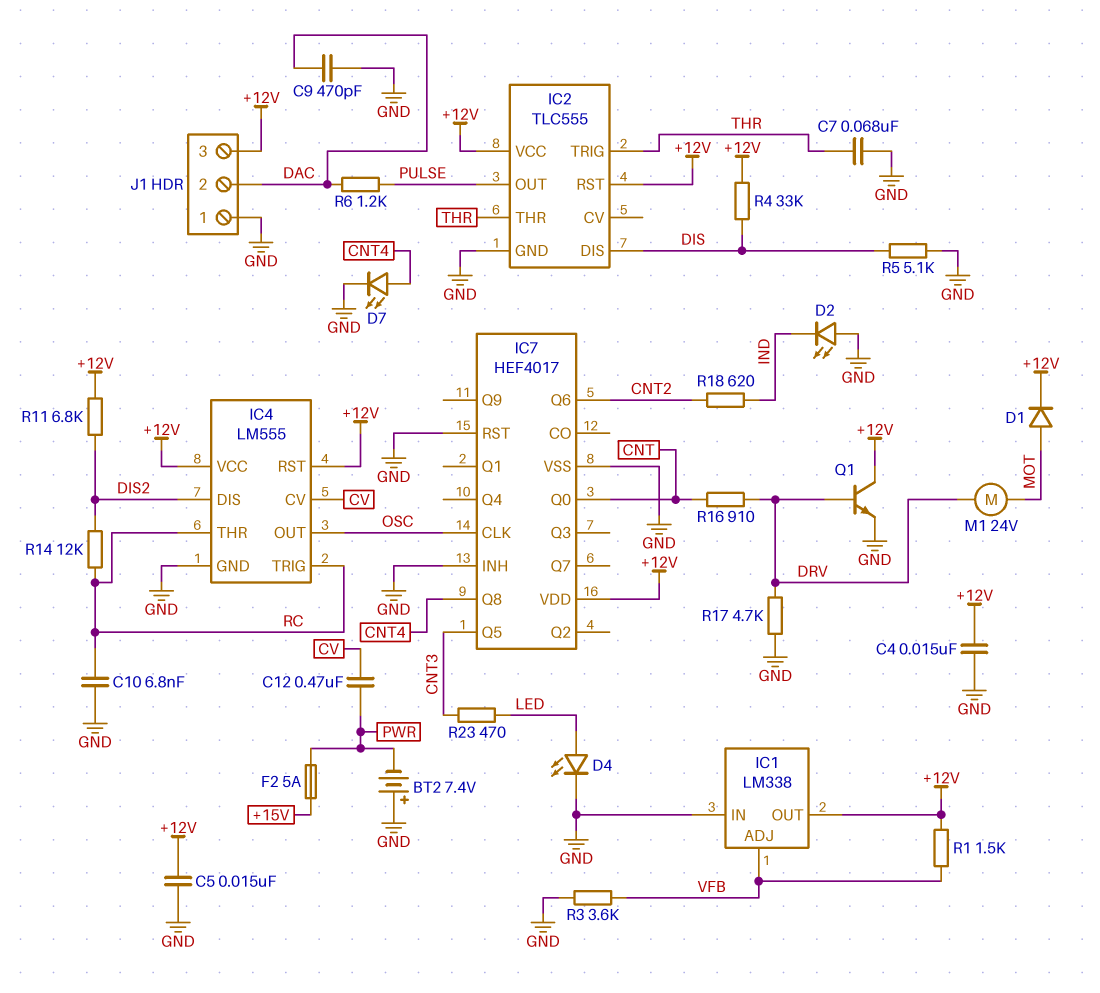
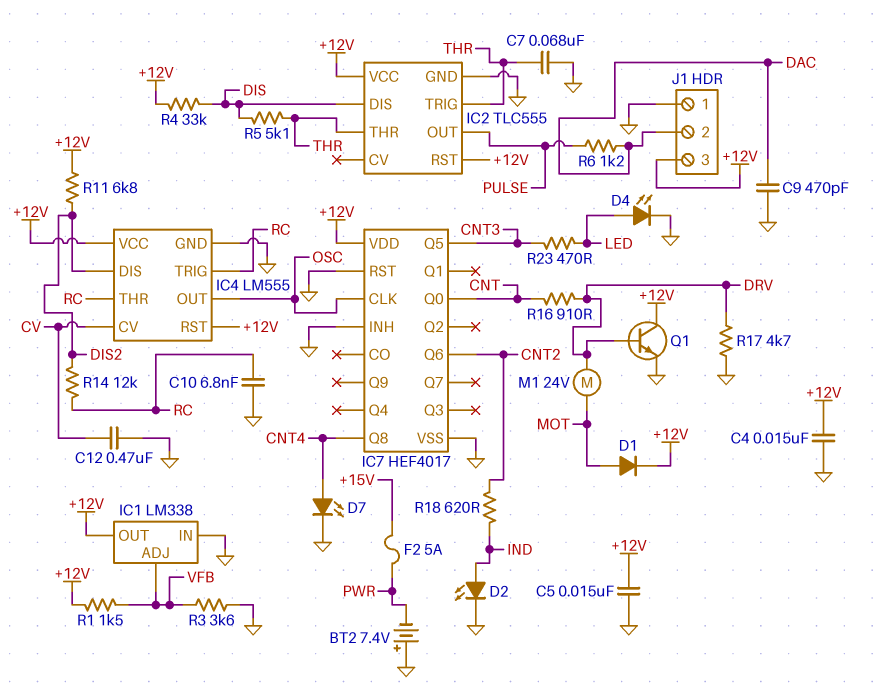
C12: 470nF (CV, PWR) -> 470nF (CV, GND)
D2: LED (A GND, K IND) -> LED (A IND, K GND)
R5: 5.1k (DIS, GND) -> 5.1k (DIS, THR)

